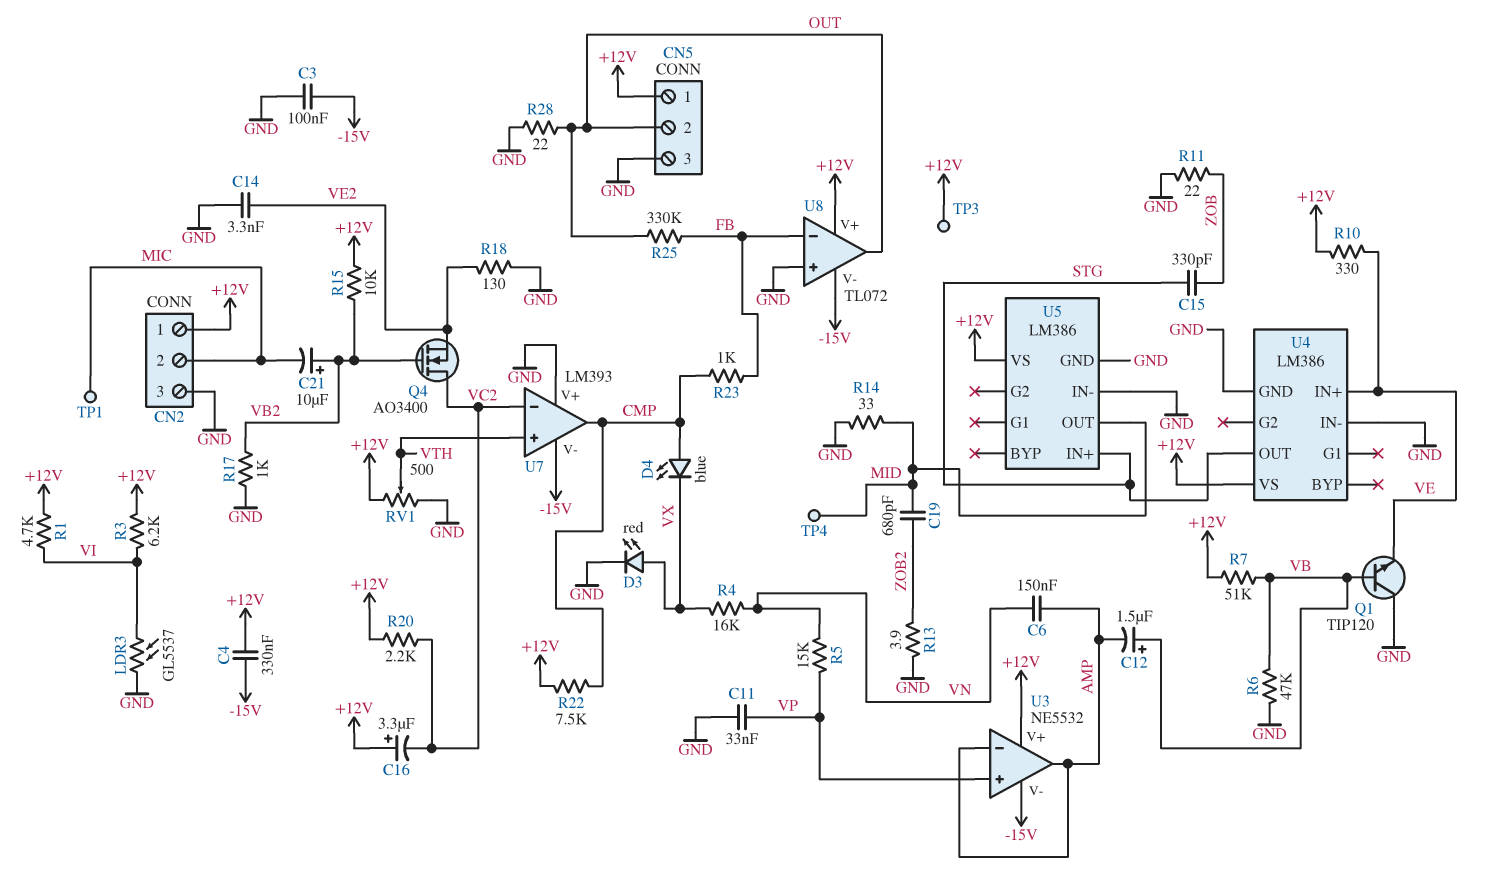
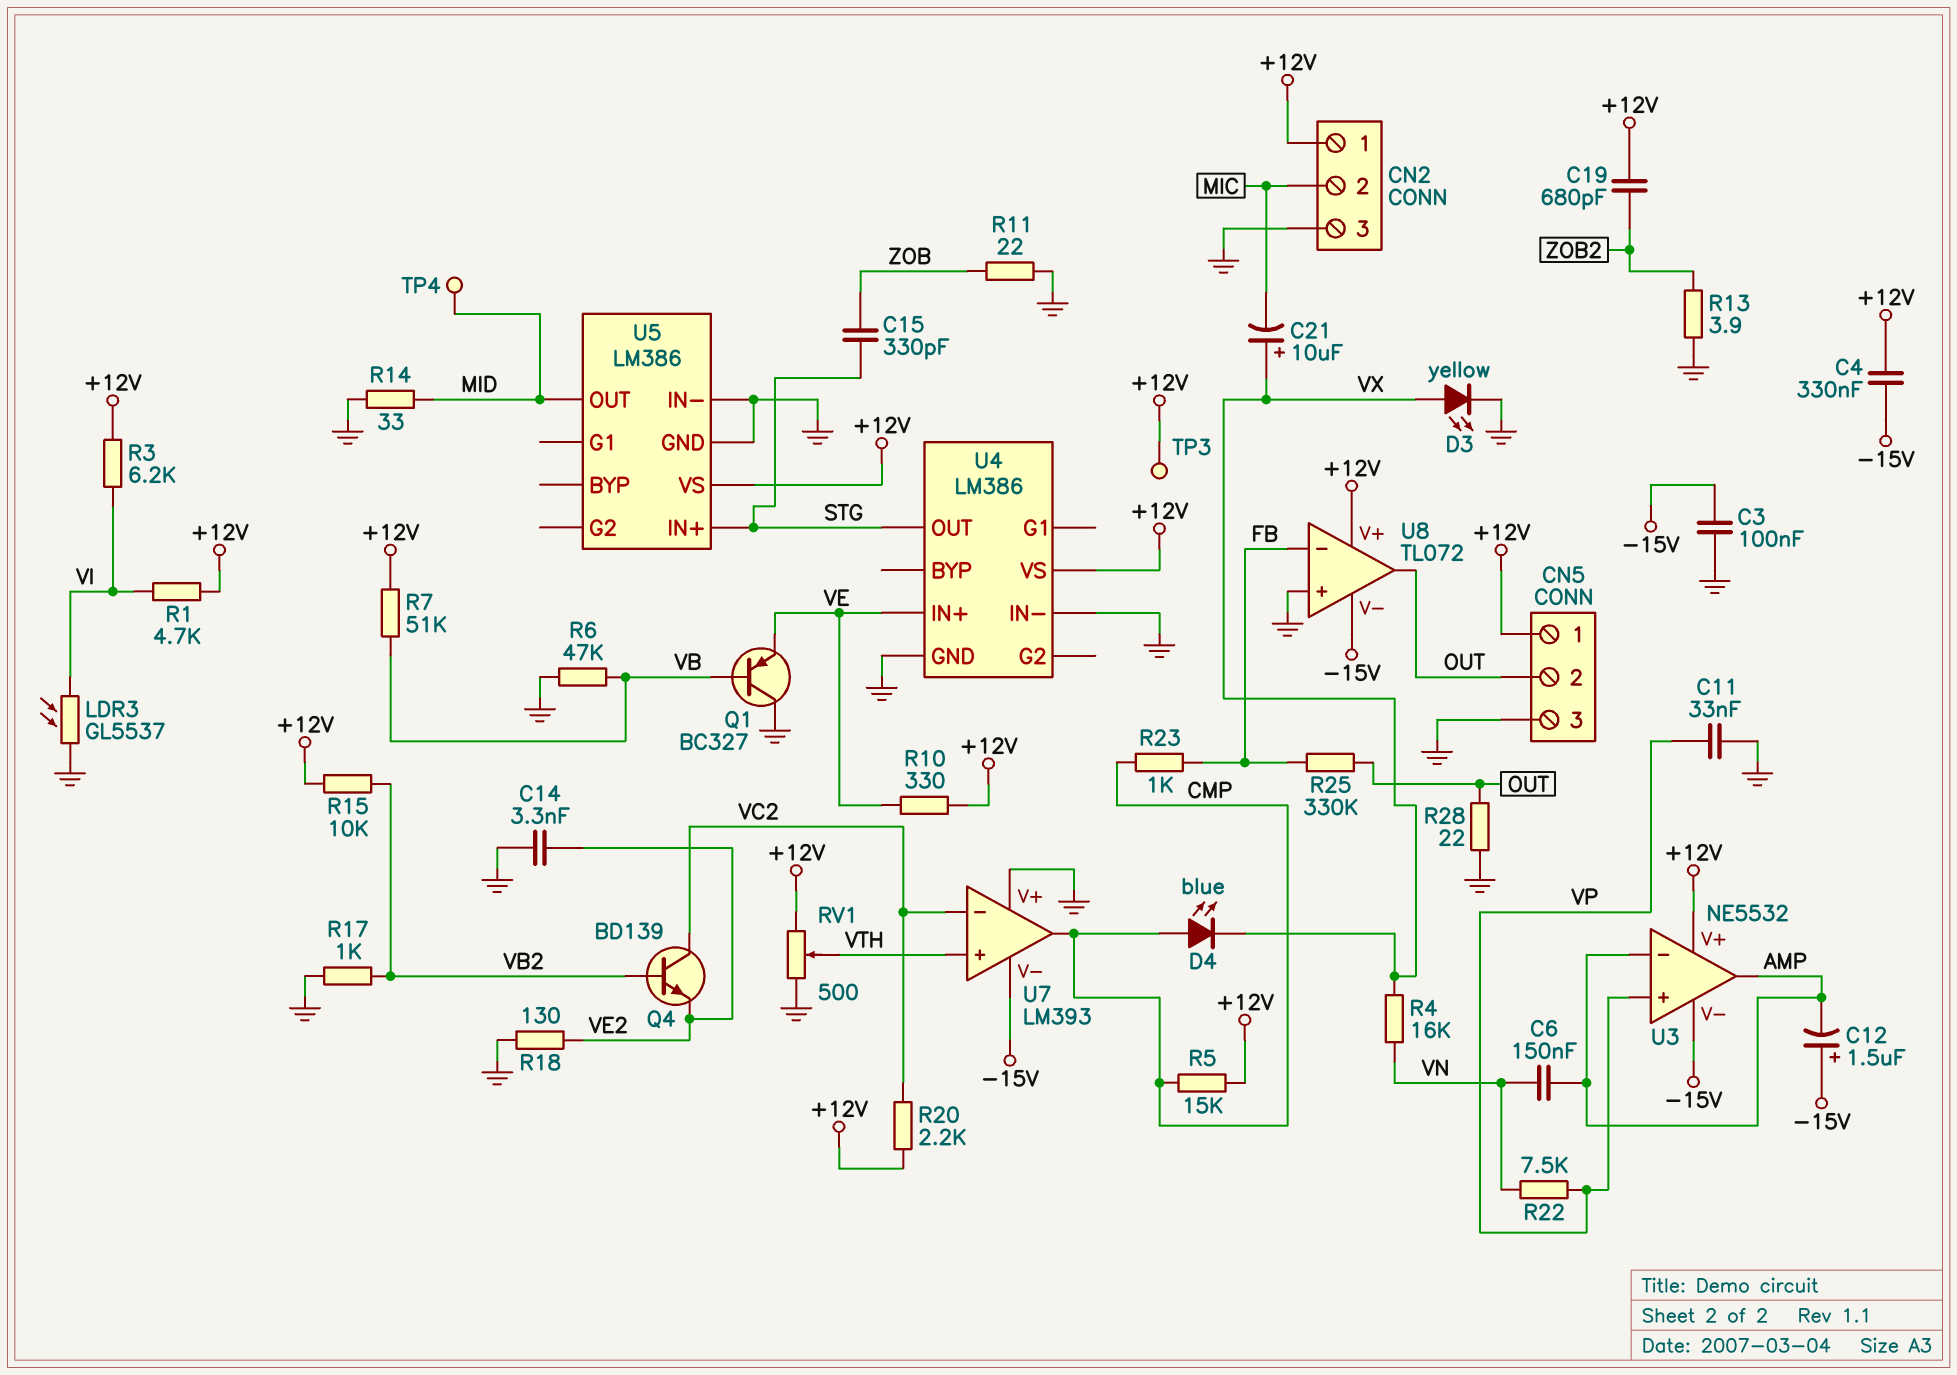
C12: 1.5uF (plus VB, minus AMP) -> 1.5uF (plus -15V, minus AMP)
C16: 3.3uF (plus +12V, minus VC2) -> none
C19: 680pF (MID, ZOB2) -> 680pF (+12V, ZOB2)
C21: 10uF (plus VB2, minus MIC) -> 10uF (plus VX, minus MIC)
D3: LED red (A VX, K GND) -> LED yellow (A VX, K GND)
Q1: NPN TIP120 (B VB, C GND, E VE) -> PNP BC327 (B VB, C GND, E VE)
Q4: NMOS AO3400 (G VB2, D VC2, S VE2) -> NPN BD139 (B VB2, C VC2, E VE2)
R5: 15k (VN, VP) -> 15k (+12V, CMP)
R22: 7.5k (+12V, CMP) -> 7.5k (VN, VP)
TP1: test point (MIC) -> none

